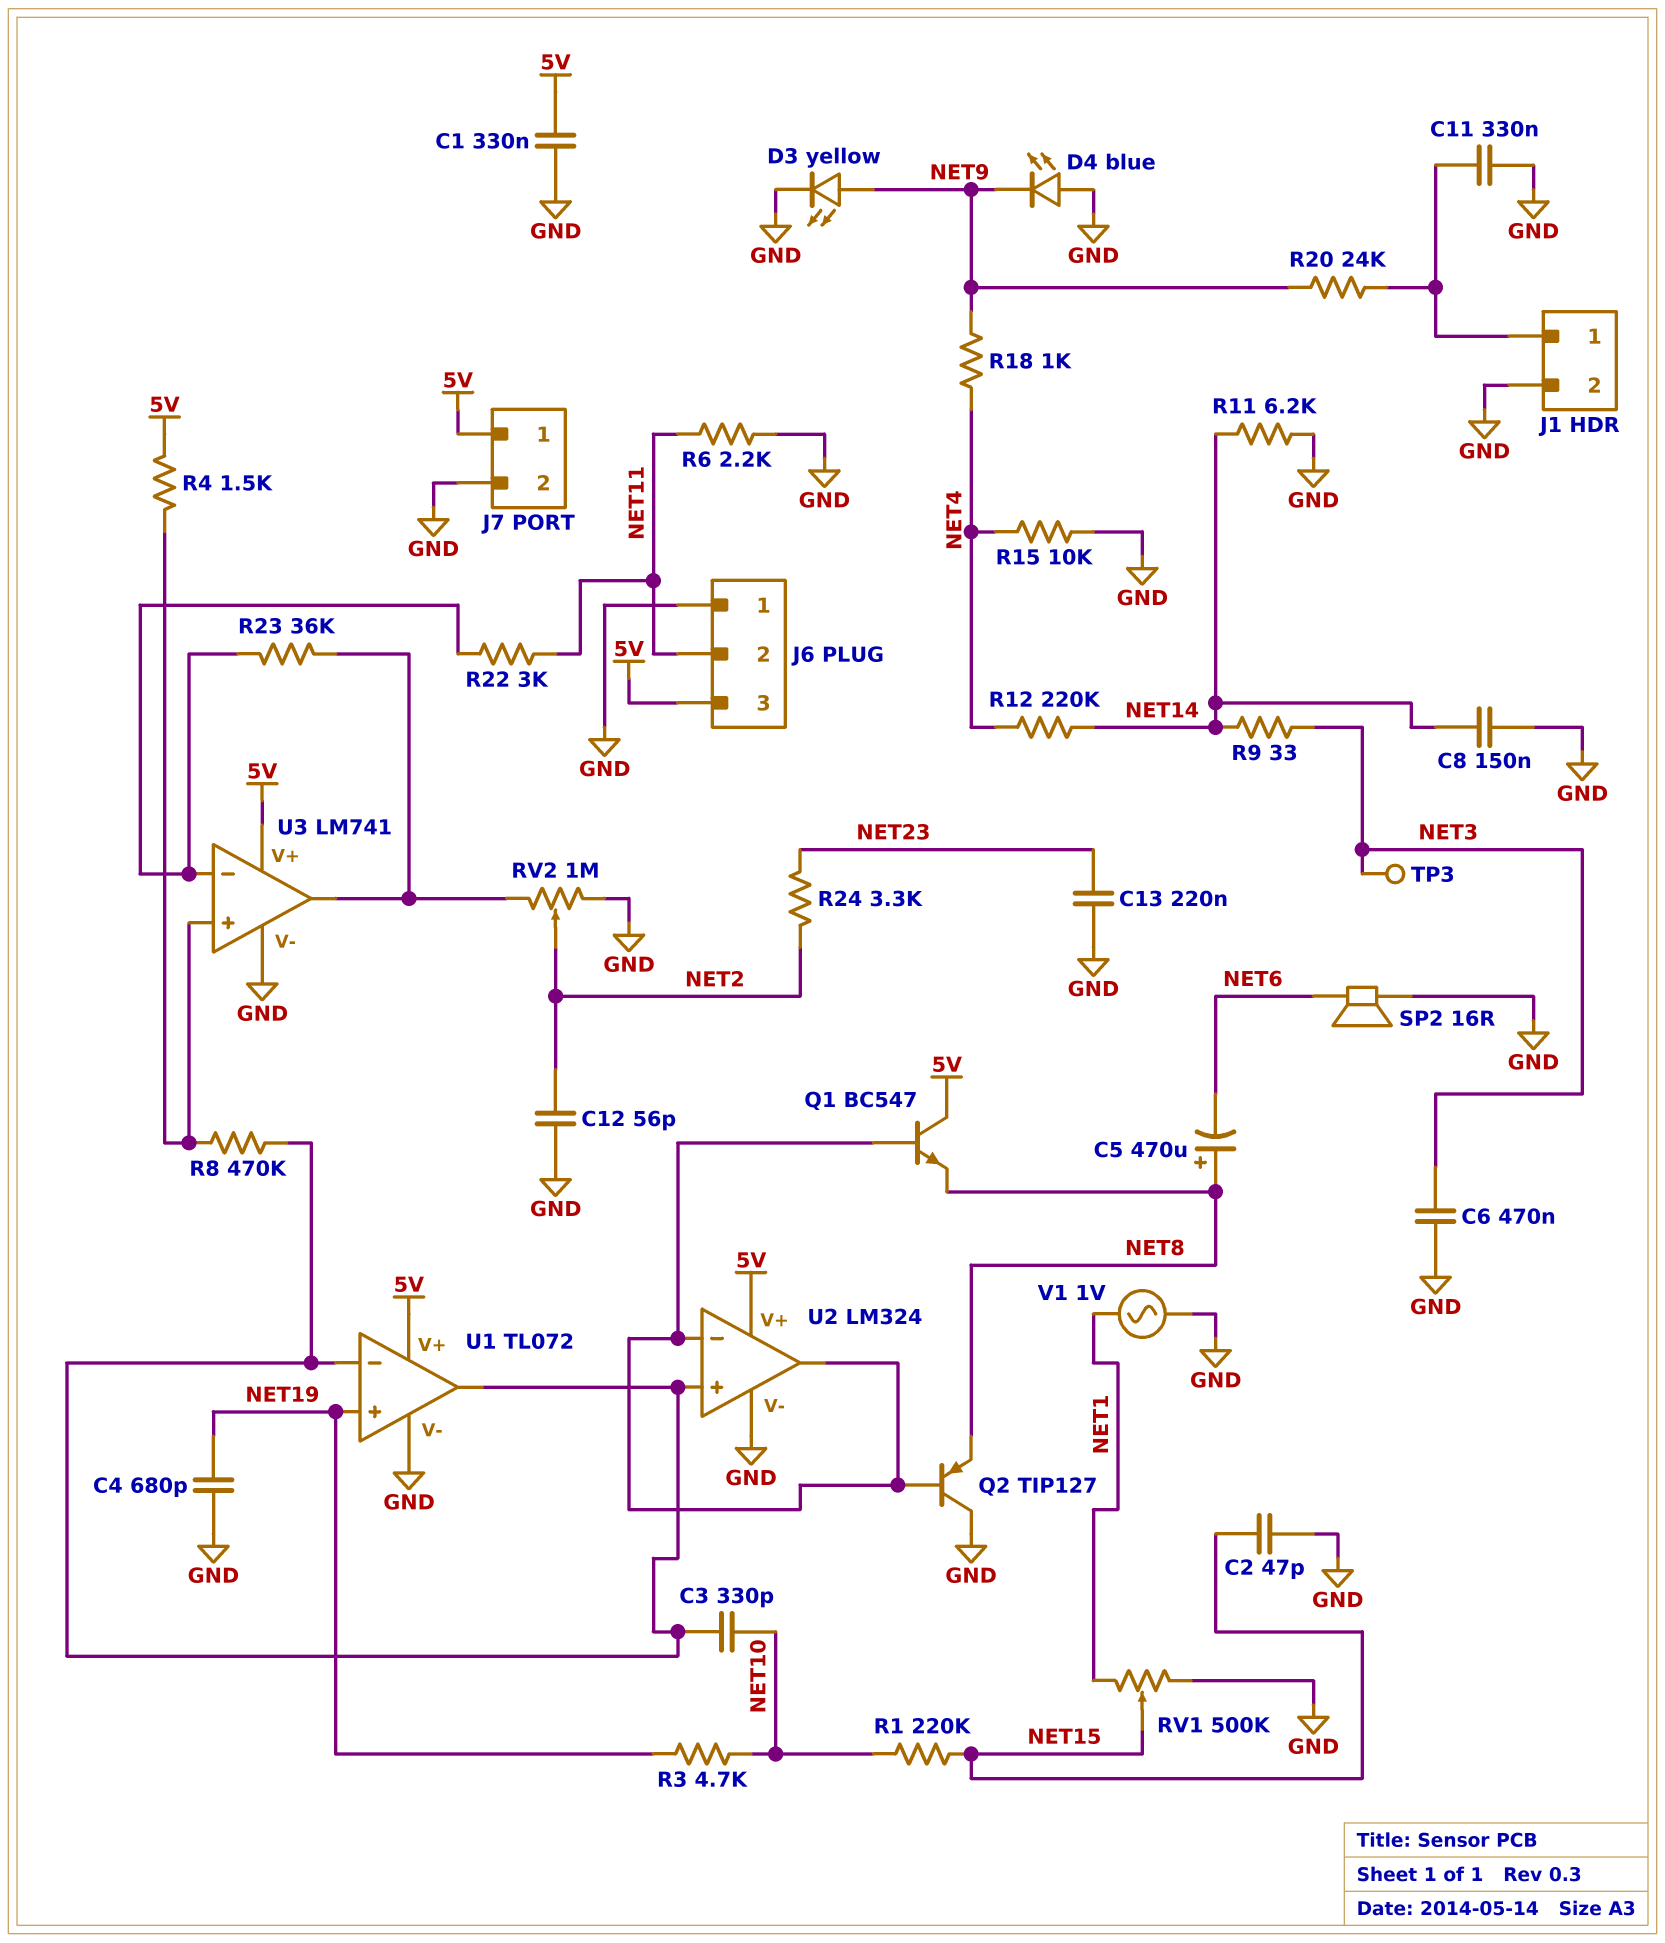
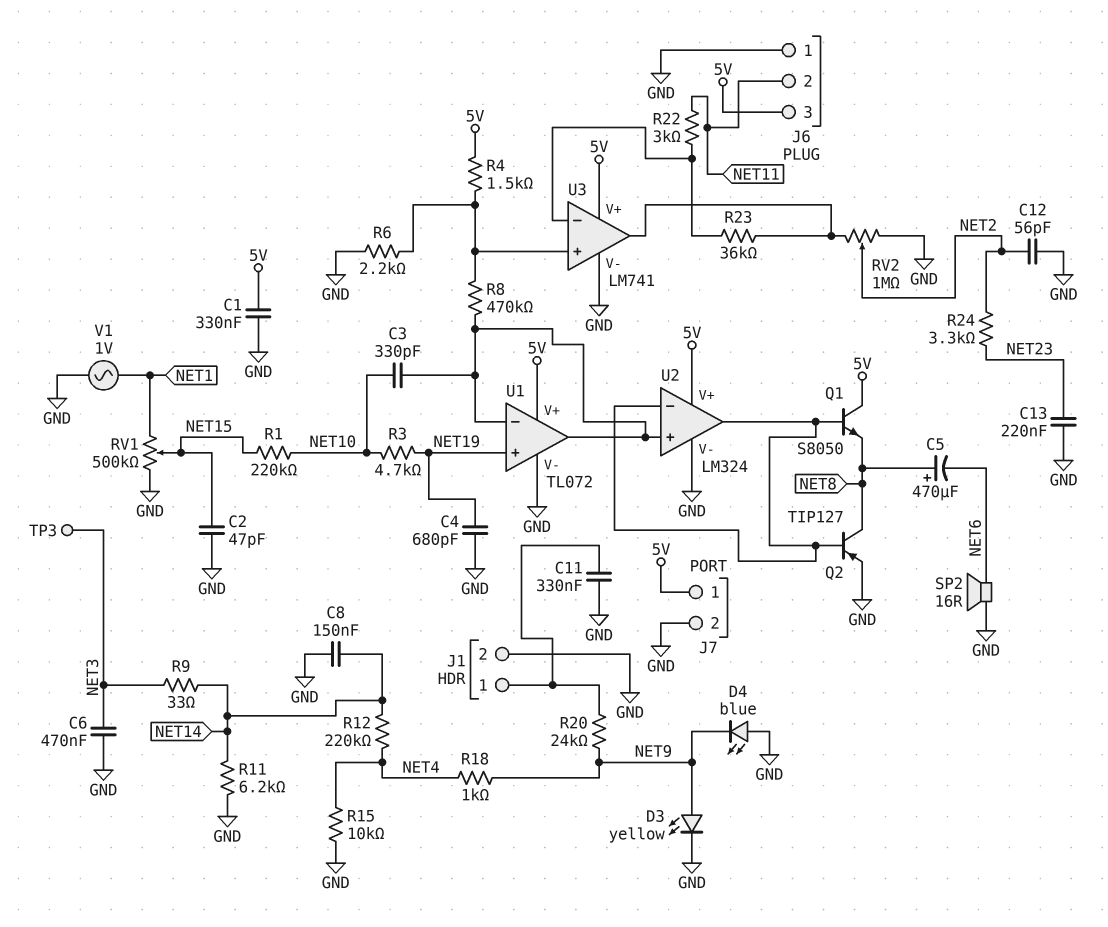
Q1: NPN BC547 (B U2/in-, C 5V, E NET8) -> NPN S8050 (B U2/in-, C 5V, E NET8)
Q2: PNP TIP127 (B U2/in-, C GND, E NET8) -> PNP TIP127 (B U2/in-, C NET8, E GND)
R6: 2.2k (GND, NET11) -> 2.2k (GND, U3/in+)

